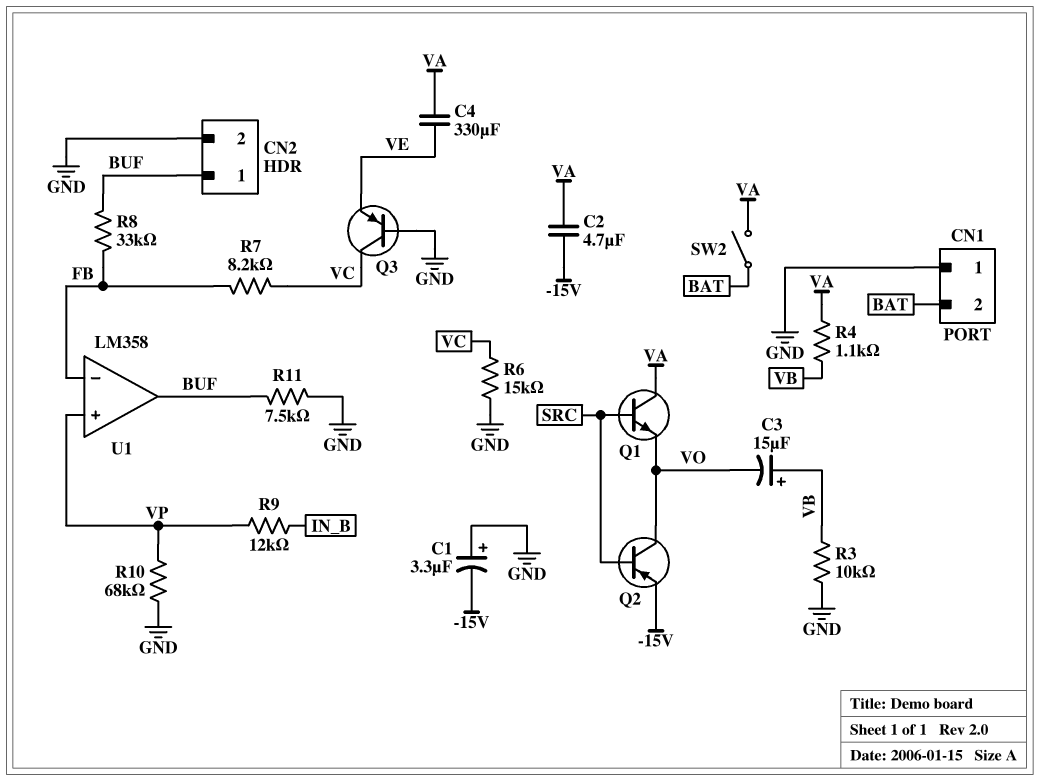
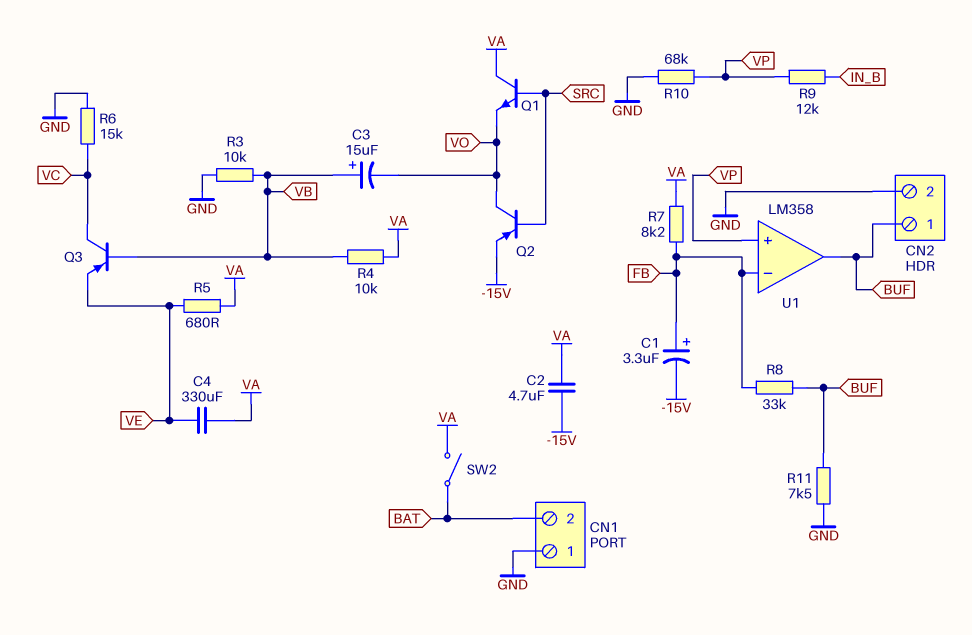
C1: 3.3uF (plus GND, minus -15V) -> 3.3uF (plus FB, minus -15V)
Q3: PNP (B GND, C VC, E VE) -> PNP (B VB, C VC, E VE)
R4: 1.1k (VA, VB) -> 10k (VA, VB)
R5: none -> 680 (VA, VE)
R7: 8.2k (FB, VC) -> 8.2k (FB, VA)

